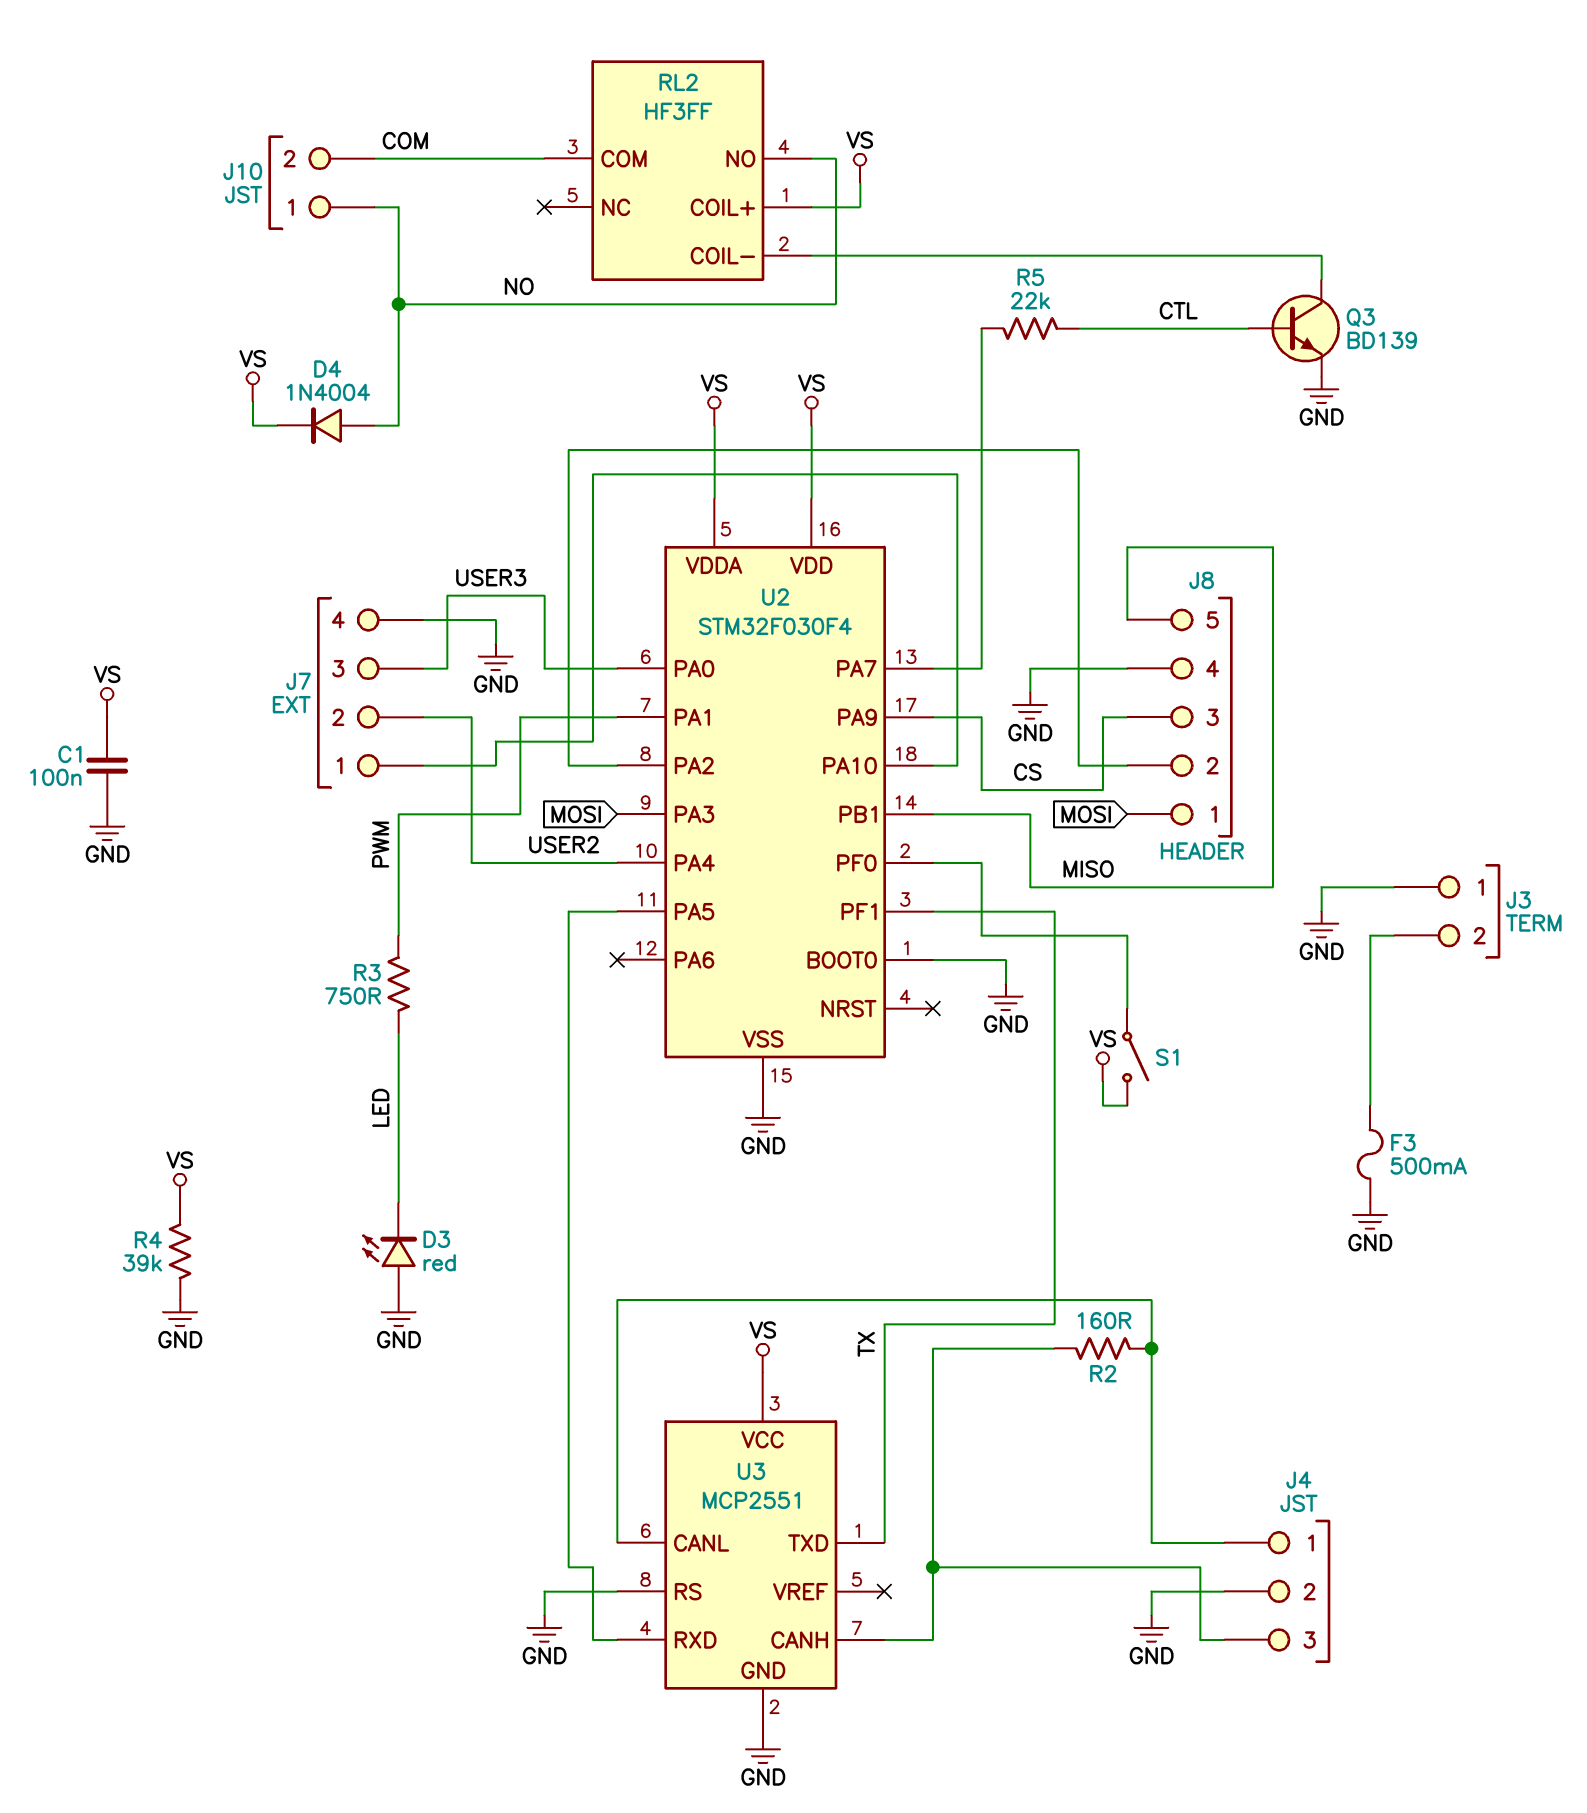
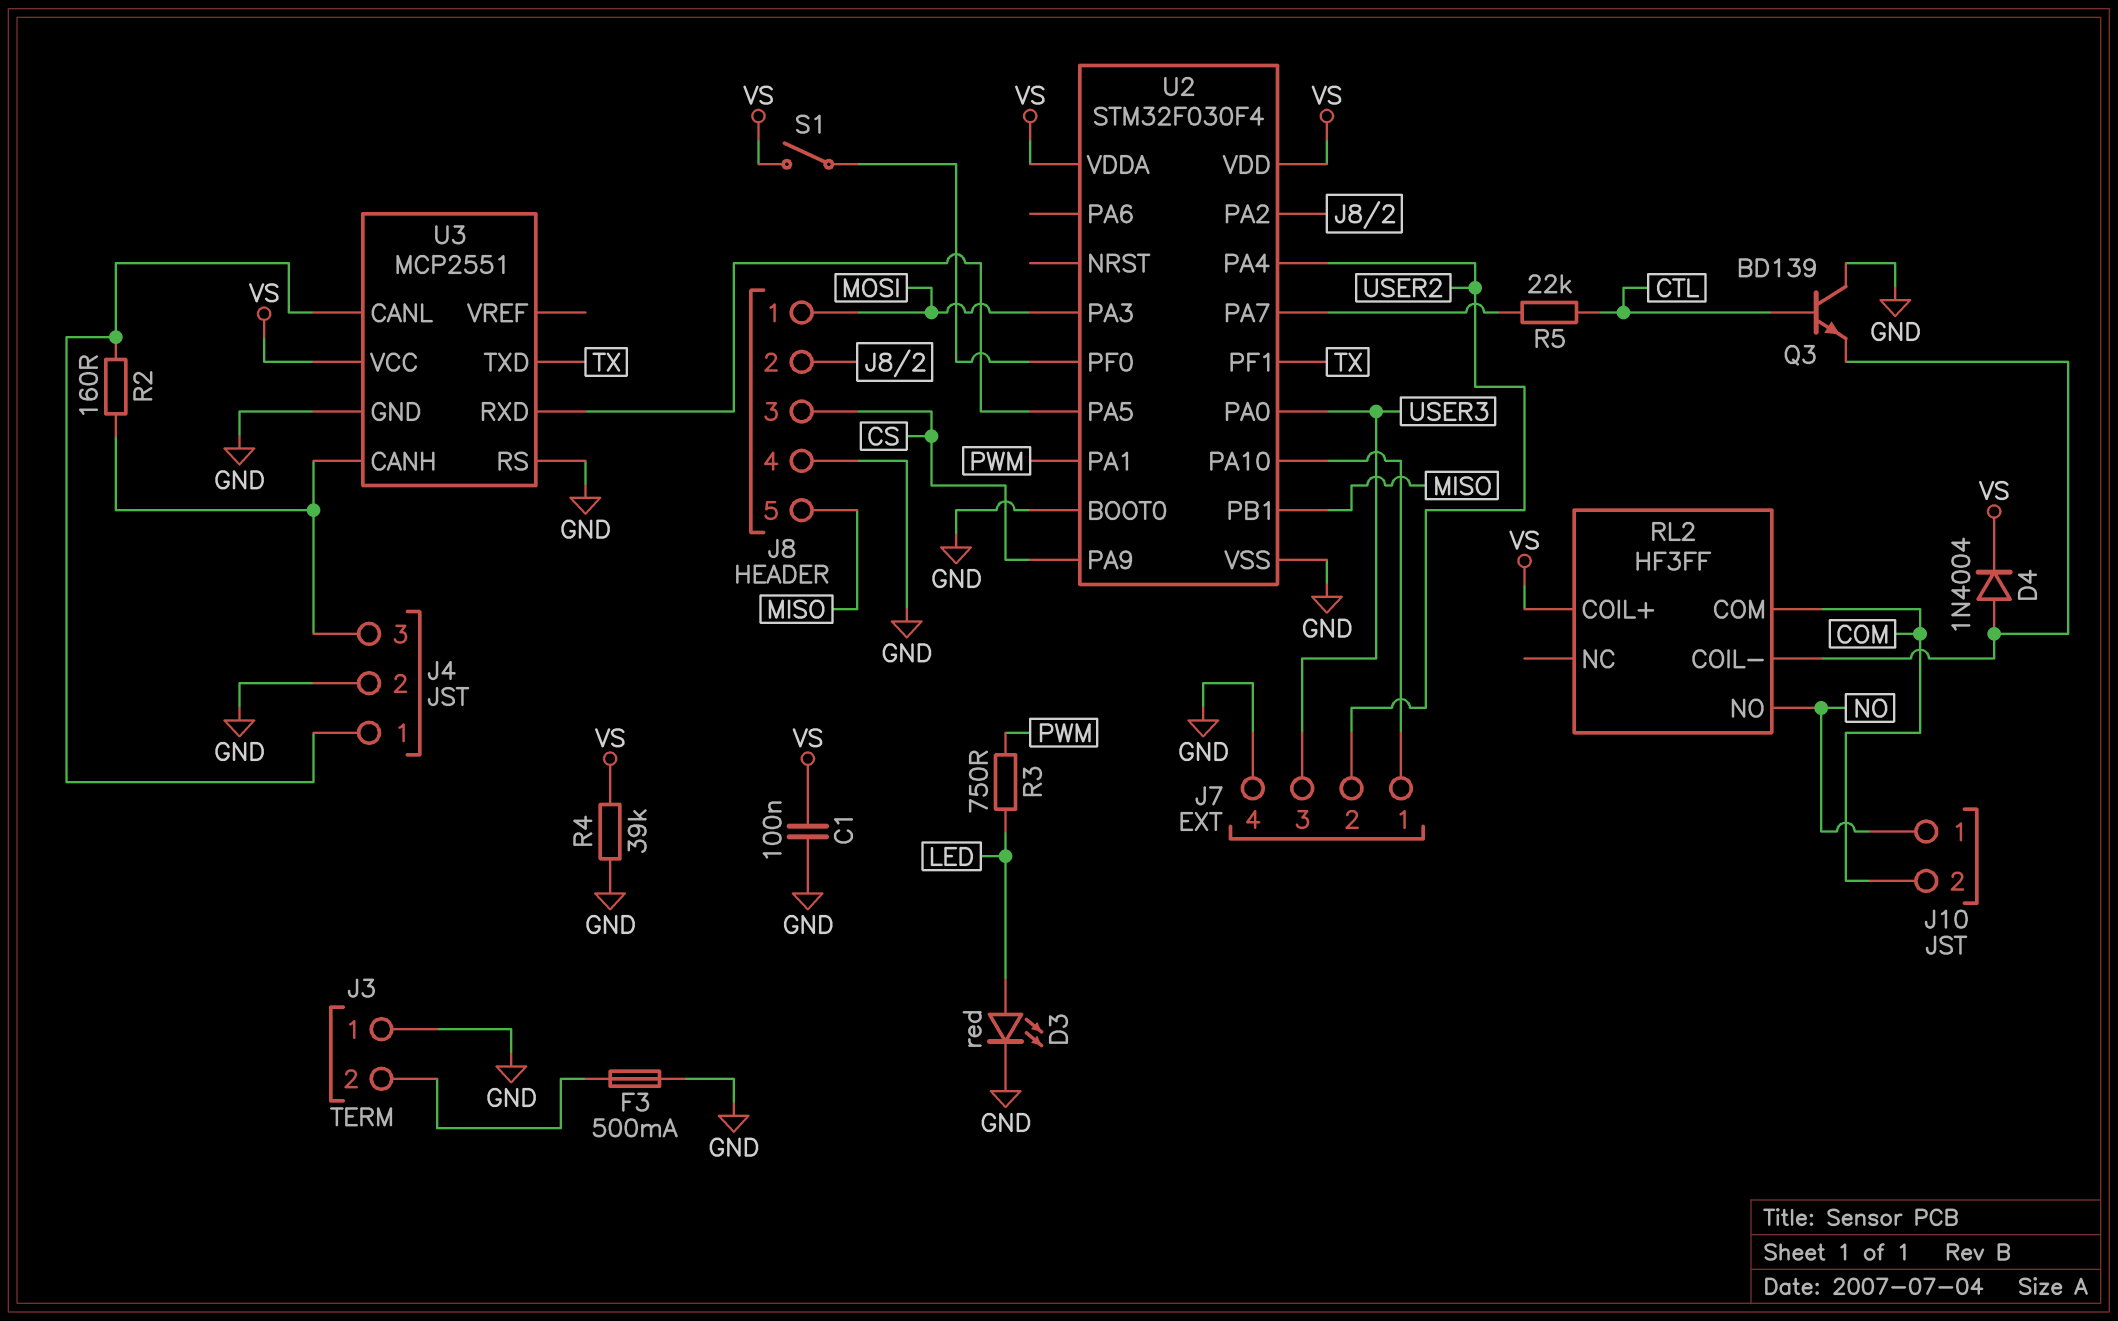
D3: LED red (A GND, K LED) -> LED red (A LED, K GND)
D4: diode 1N4004 (A NO, K VS) -> diode 1N4004 (A RL2/COIL-, K VS)
Q3: NPN BD139 (B CTL, C RL2/COIL-, E GND) -> NPN BD139 (B CTL, C GND, E RL2/COIL-)

